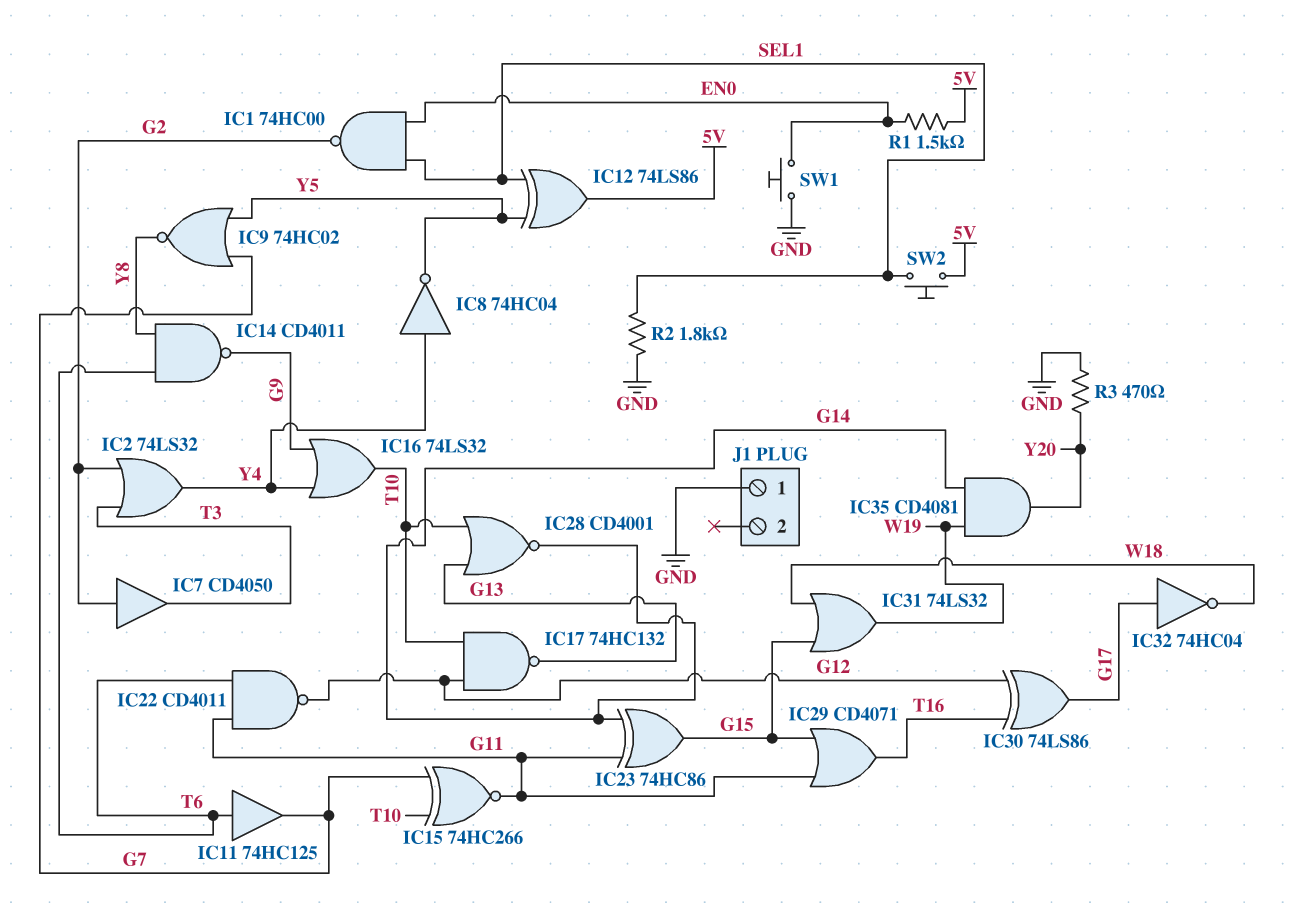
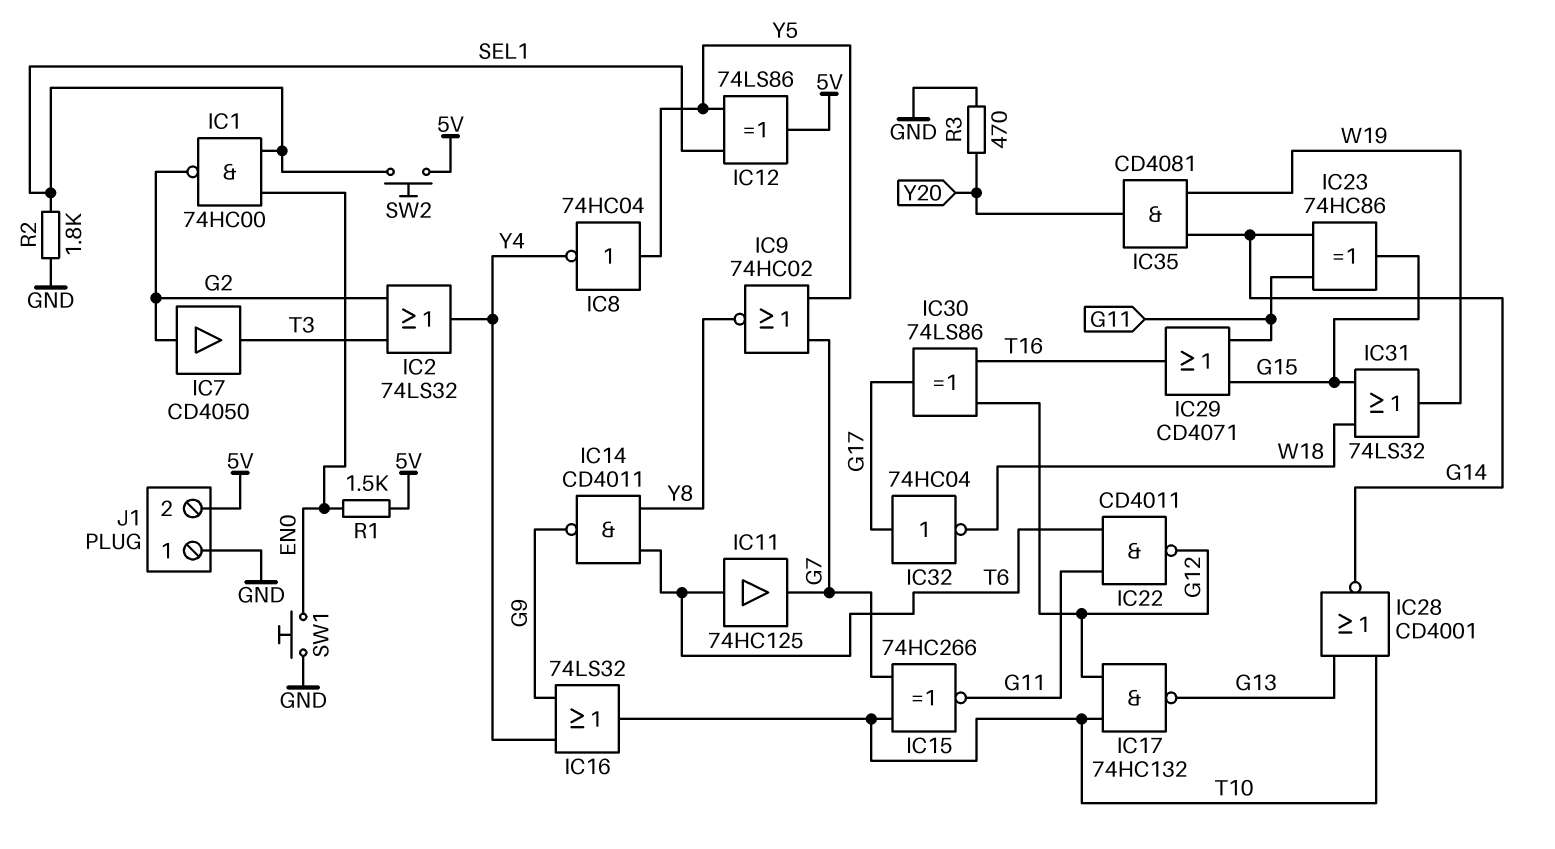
IC8: NOT 74HC04 (in Y4, out Y5) -> NOT 74HC04 (in Y5, out Y4)
J1 pin 2: none -> 5V

